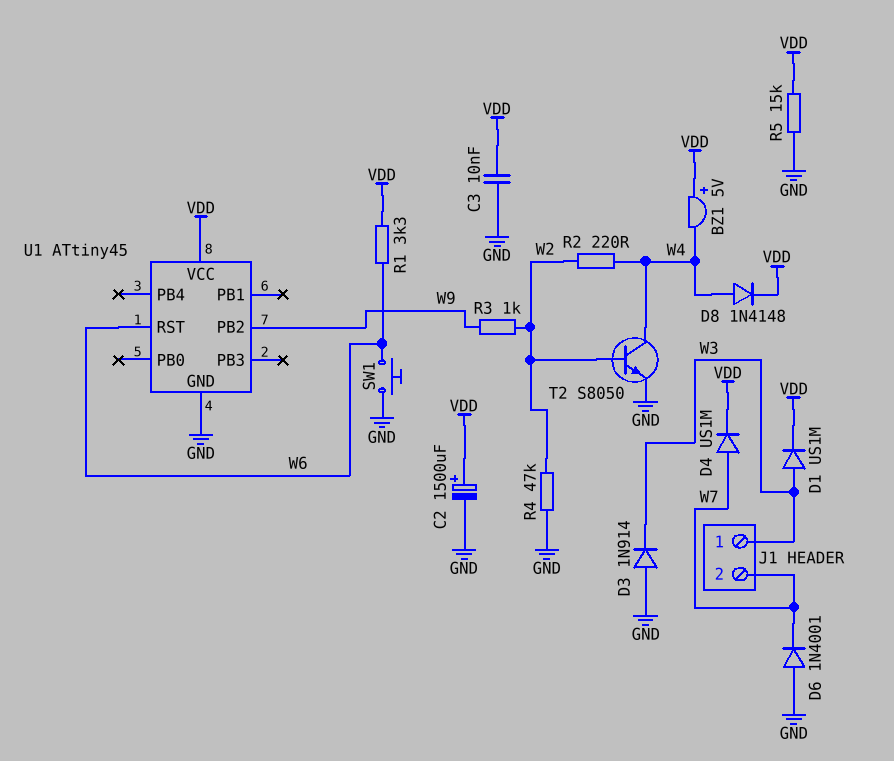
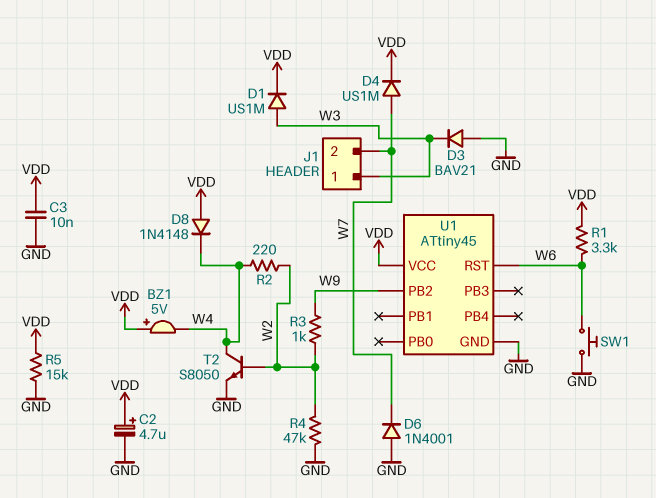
C2: 1500uF (plus VDD, minus GND) -> 4.7uF (plus VDD, minus GND)
D3: diode 1N914 (A GND, K W3) -> diode BAV21 (A GND, K W3)
D8: diode 1N4148 (A W4, K VDD) -> diode 1N4148 (A VDD, K W4)

